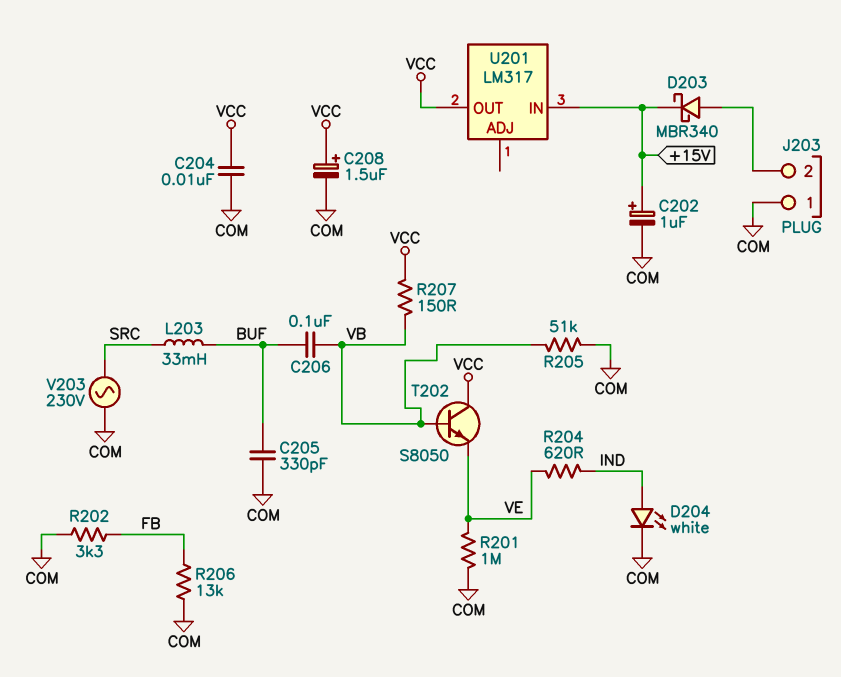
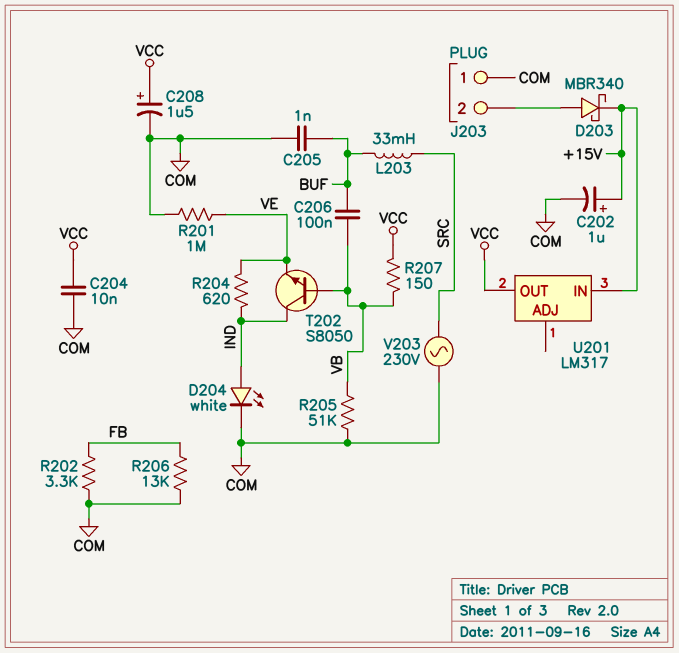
C205: 330pF (BUF, COM) -> 1nF (BUF, COM)
T202: NPN S8050 (B VB, C VCC, E VE) -> NPN S8050 (B VB, C IND, E VE)

